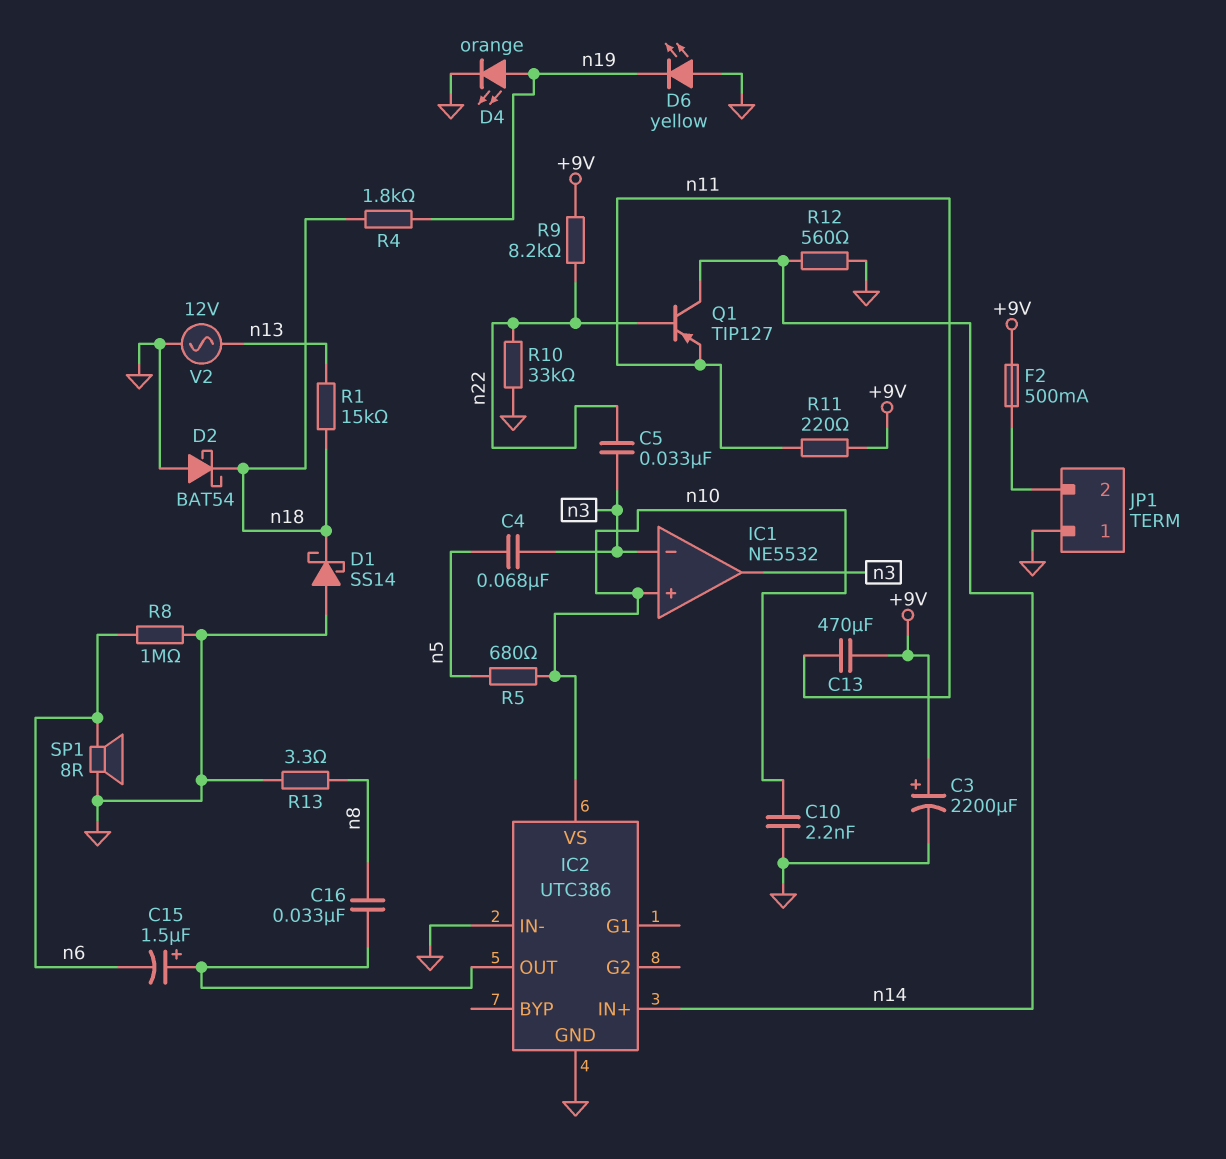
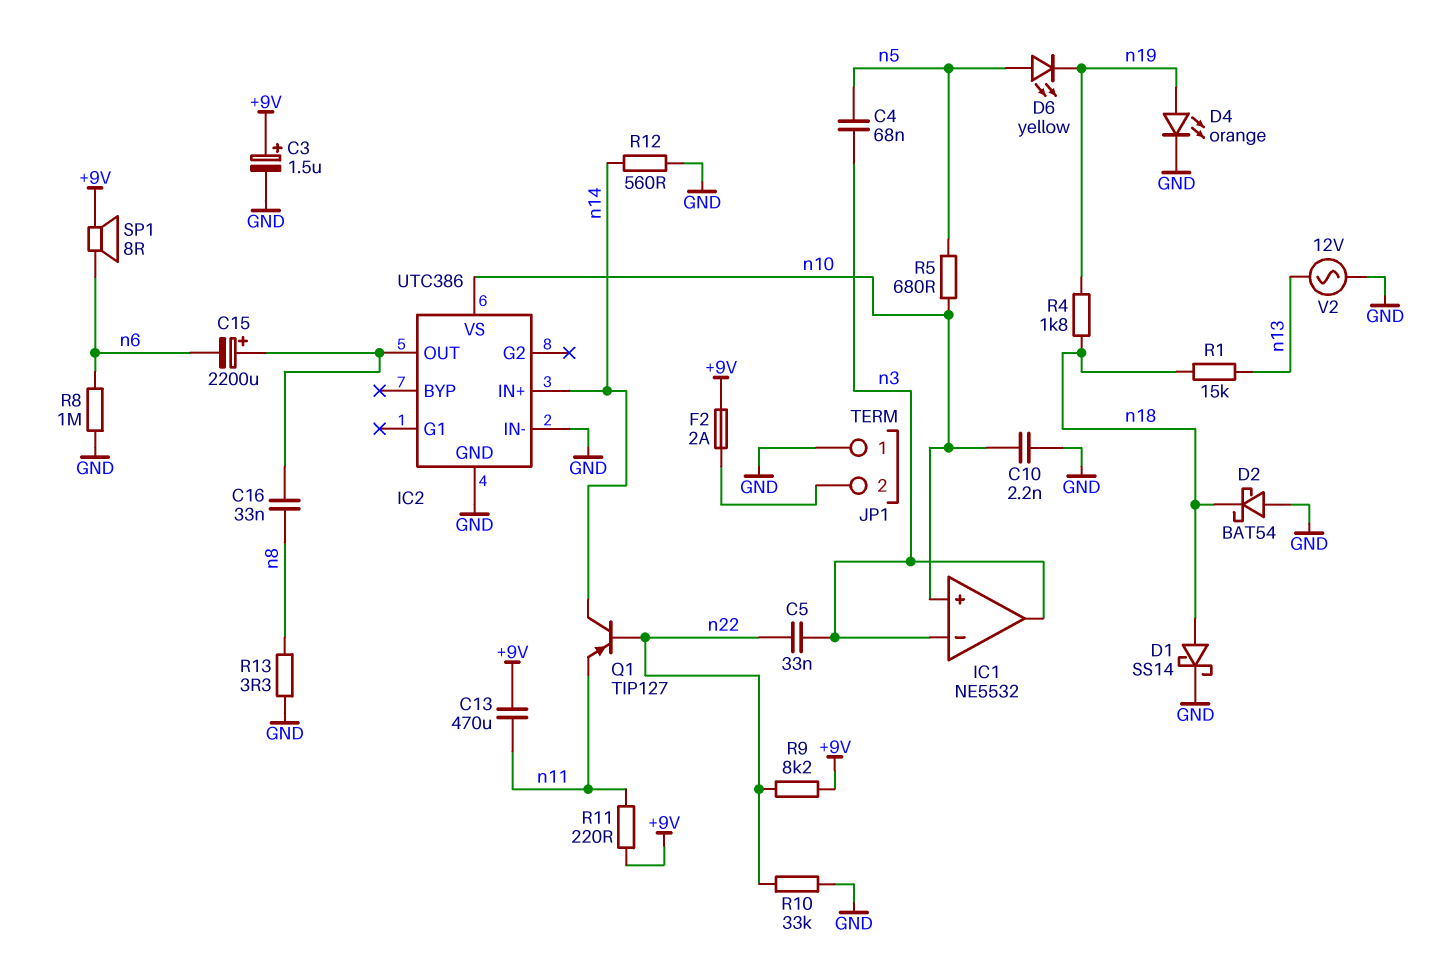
C3: 2200uF (plus +9V, minus GND) -> 1.5uF (plus +9V, minus GND)
C15: 1.5uF (plus IC2/OUT, minus n6) -> 2200uF (plus IC2/OUT, minus n6)
D1: schottky SS14 (A GND, K n18) -> schottky SS14 (A n18, K GND)
D6: LED yellow (A GND, K n19) -> LED yellow (A n5, K n19)
F2: 500mA (+9V, JP1/2) -> 2A (+9V, JP1/2)
SP1: speaker 8R (GND, n6) -> speaker 8R (+9V, n6)

